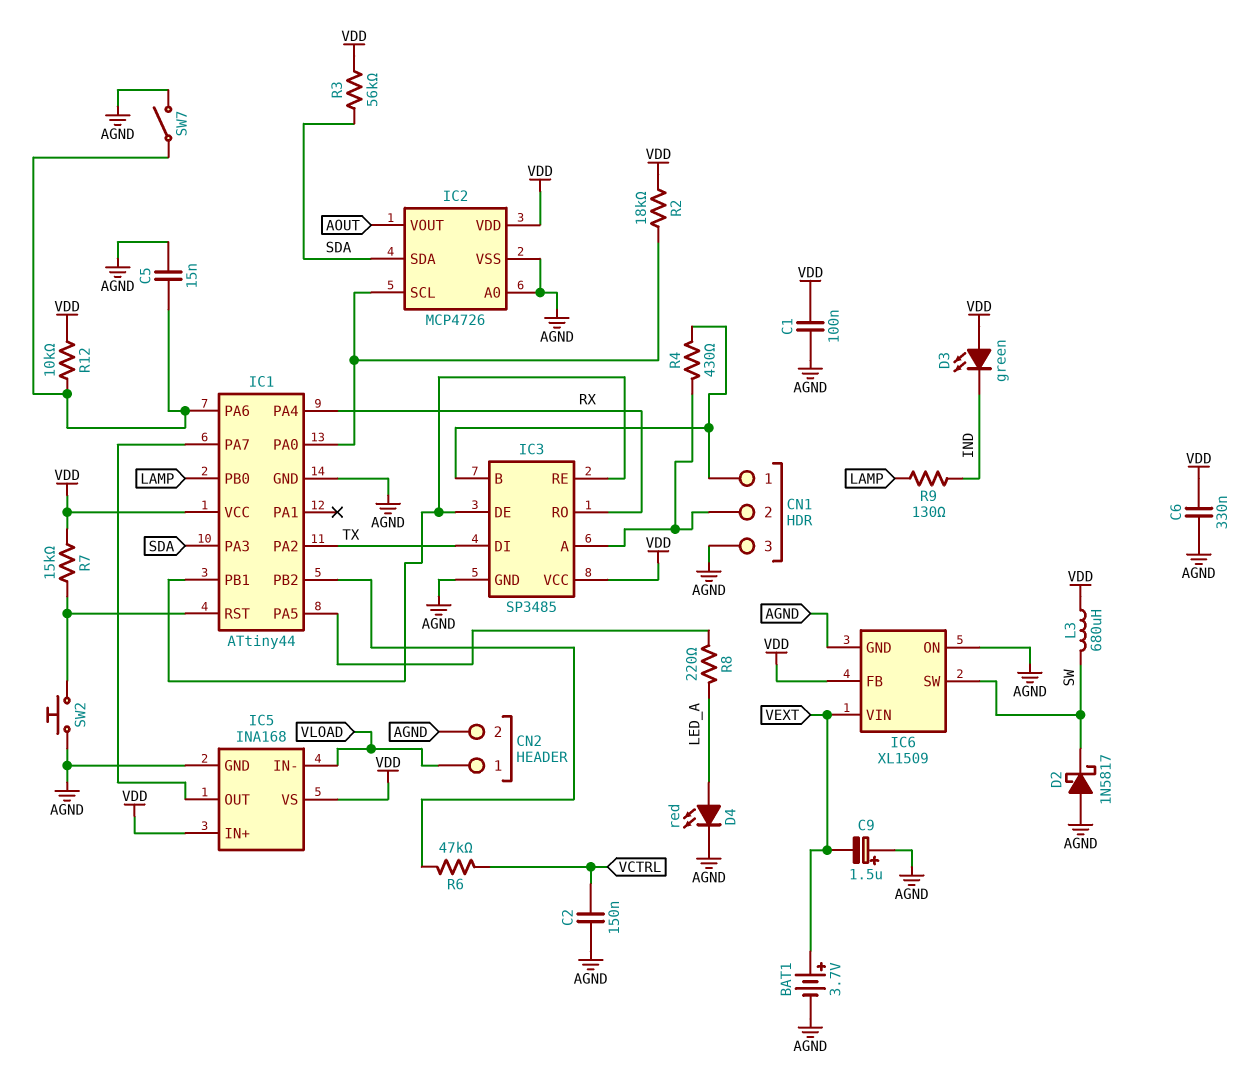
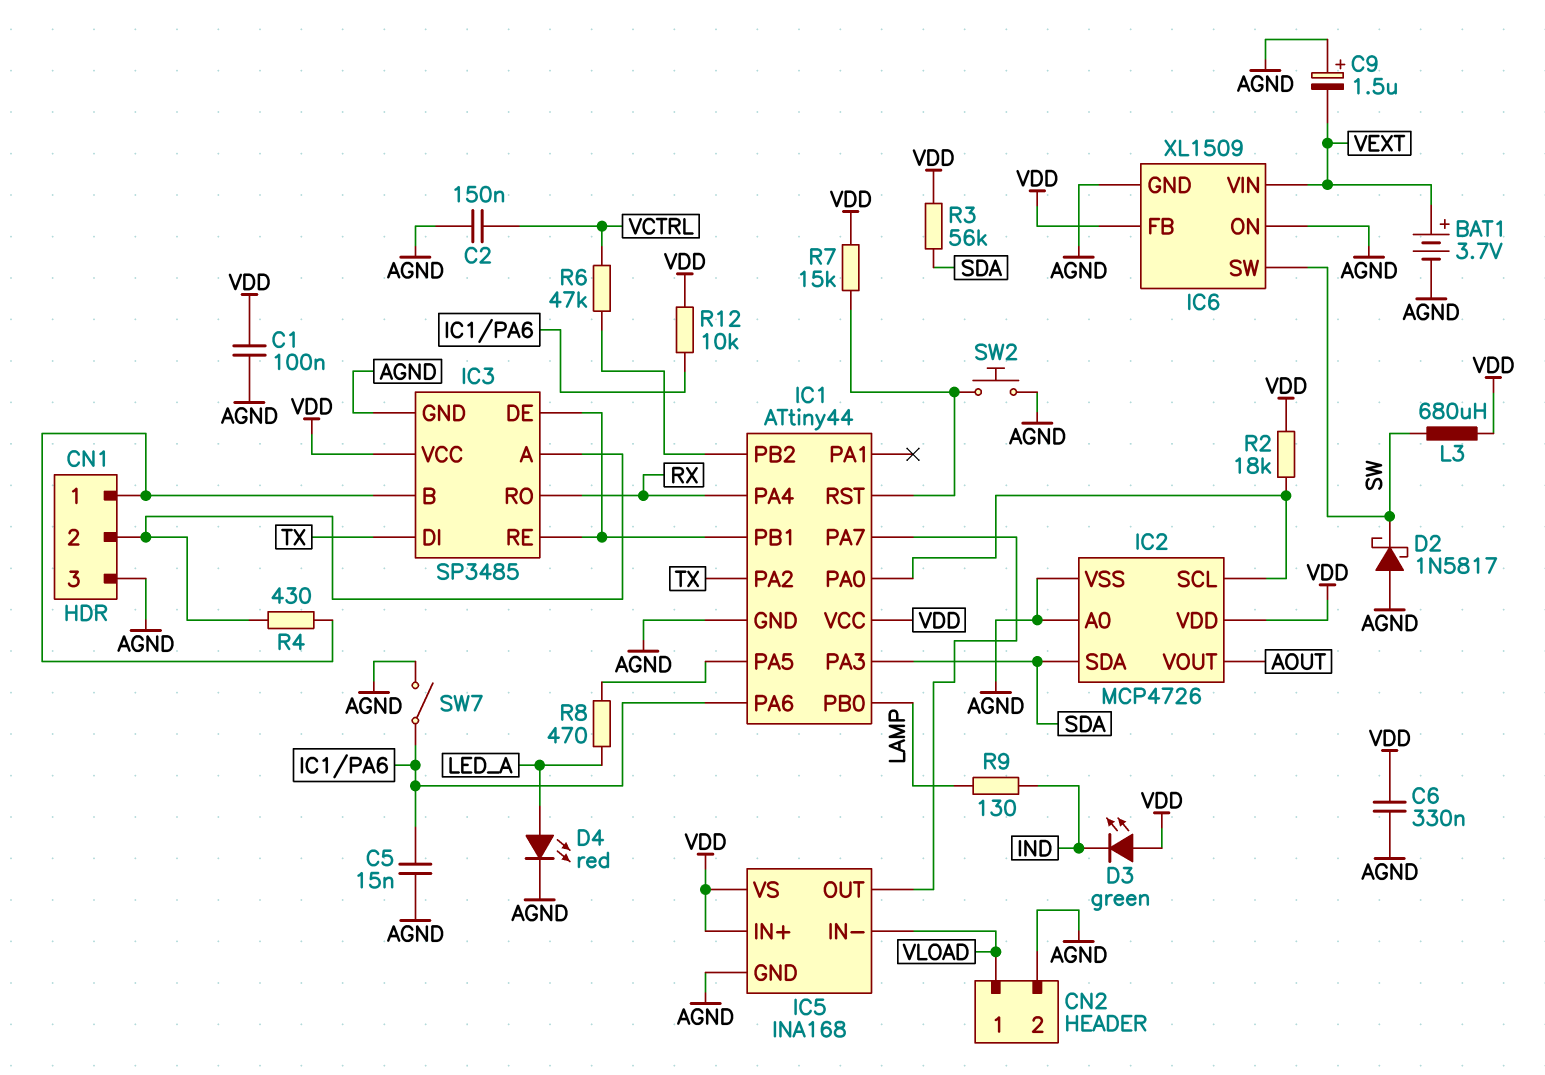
R8: 220 (IC1/PA5, LED_A) -> 470 (IC1/PA5, LED_A)

